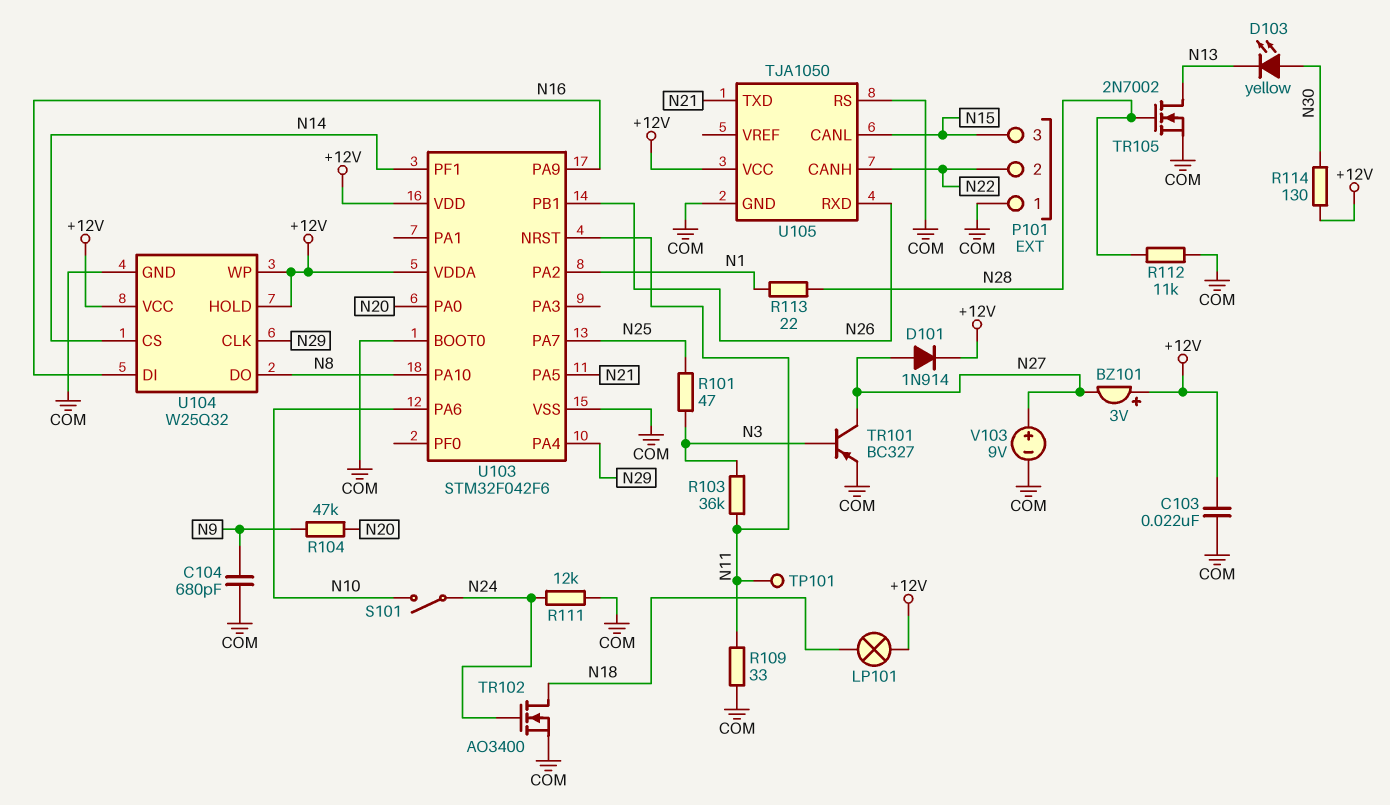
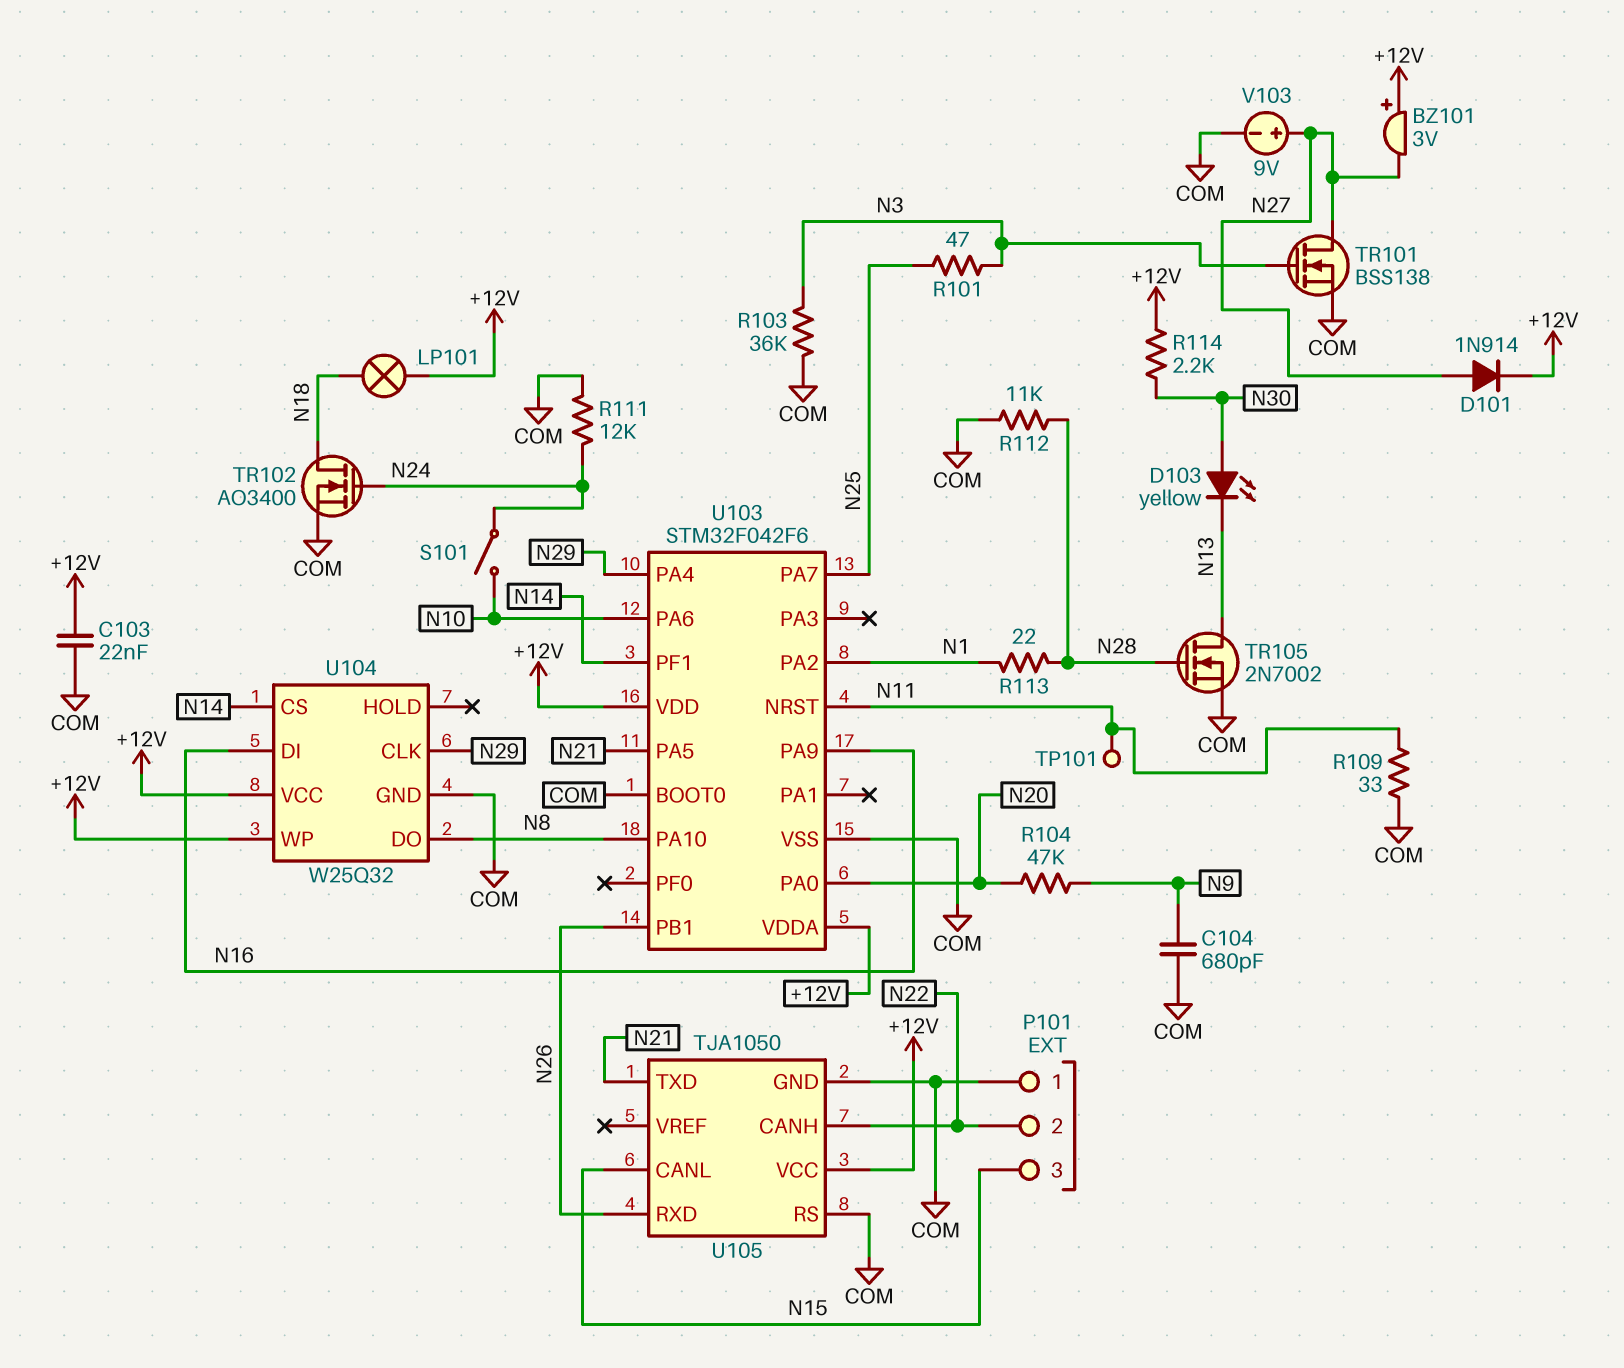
R103: 36k (N3, N11) -> 36k (COM, N3)
R114: 130 (+12V, N30) -> 2.2k (+12V, N30)
TR101: PNP BC327 (B N3, C N27, E COM) -> NMOS BSS138 (G N3, D N27, S COM)
U104 pin HOLD: +12V -> none

